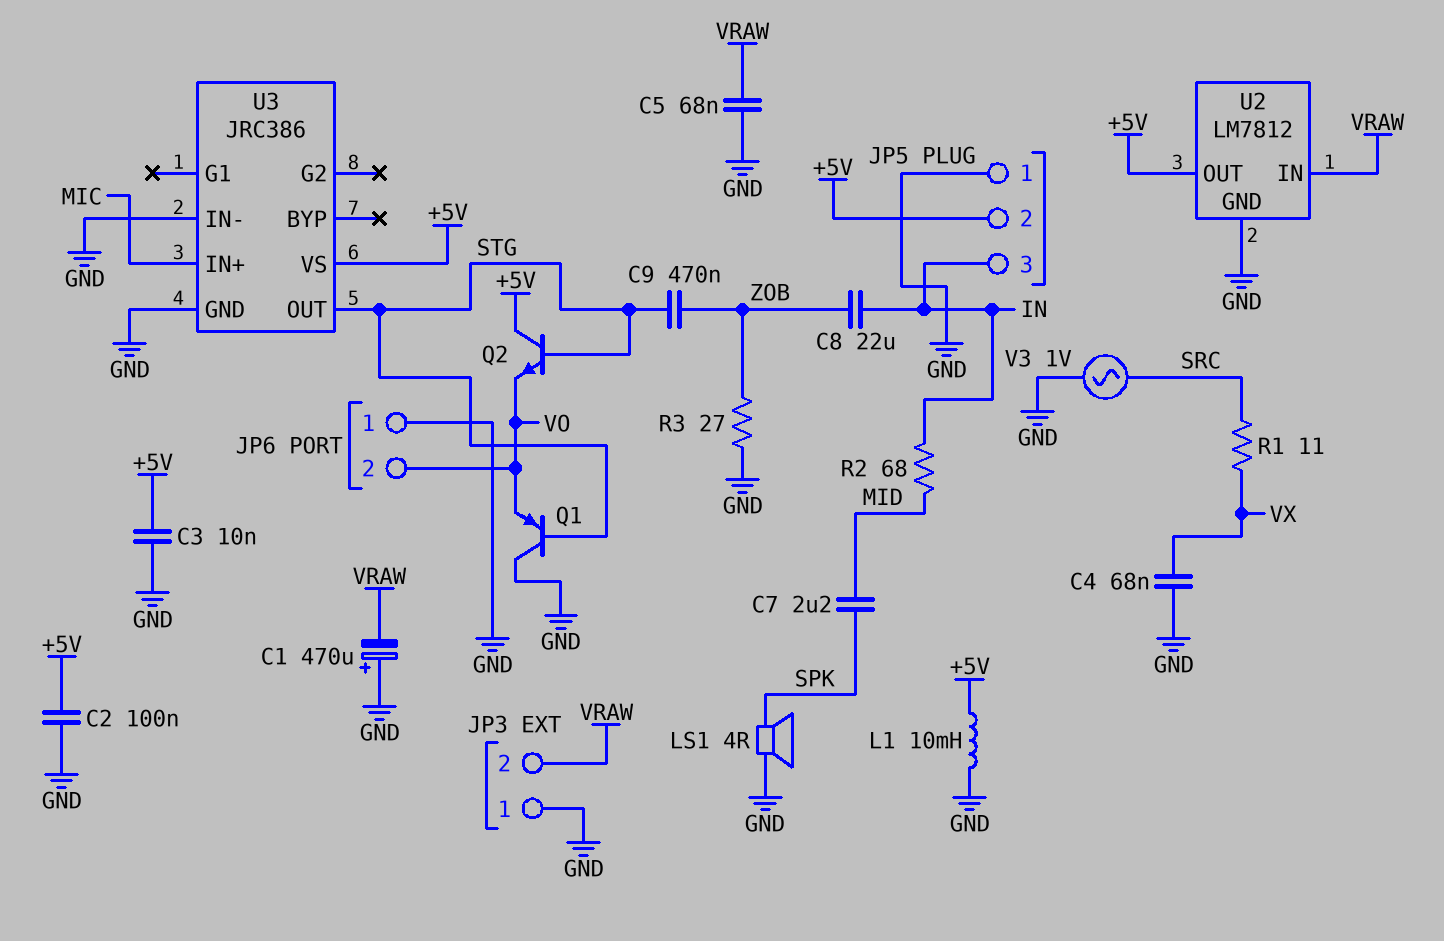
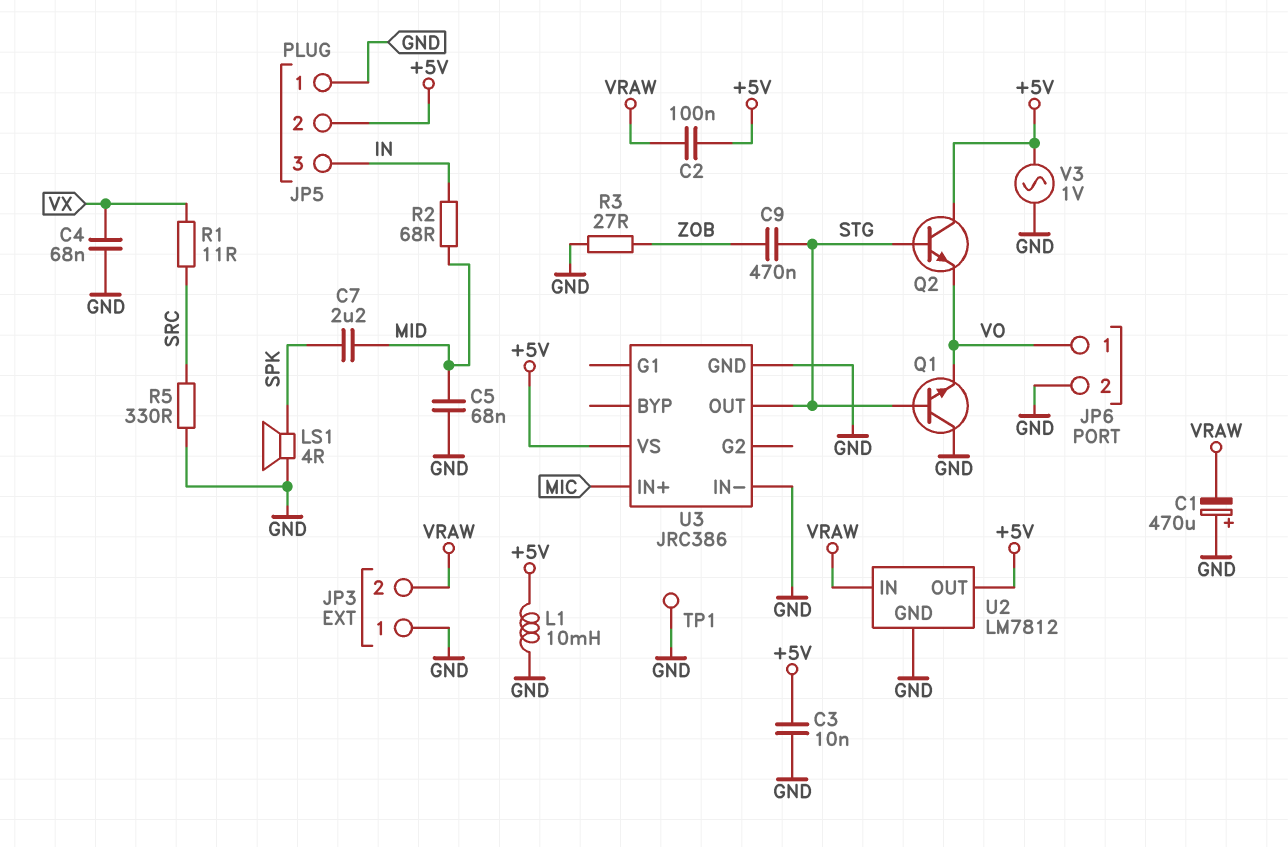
C2: 100nF (+5V, GND) -> 100nF (+5V, VRAW)
C5: 68nF (GND, VRAW) -> 68nF (GND, MID)
C8: 22uF (IN, ZOB) -> none
JP6 pin 1: GND -> VO
JP6 pin 2: VO -> GND
Q1: PNP (B STG, C GND, E VO) -> NPN (B STG, C GND, E VO)
R5: none -> 330 (GND, SRC)
TP1: none -> test point (GND)
V3: AC 1V (GND, SRC) -> AC 1V (+5V, GND)

